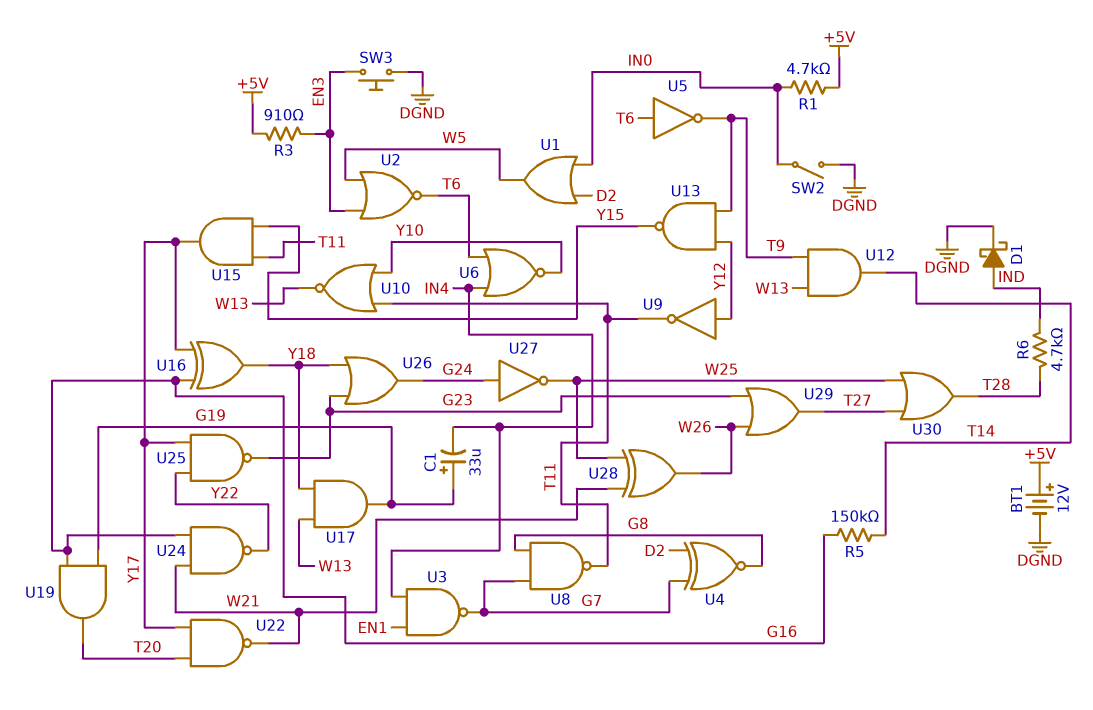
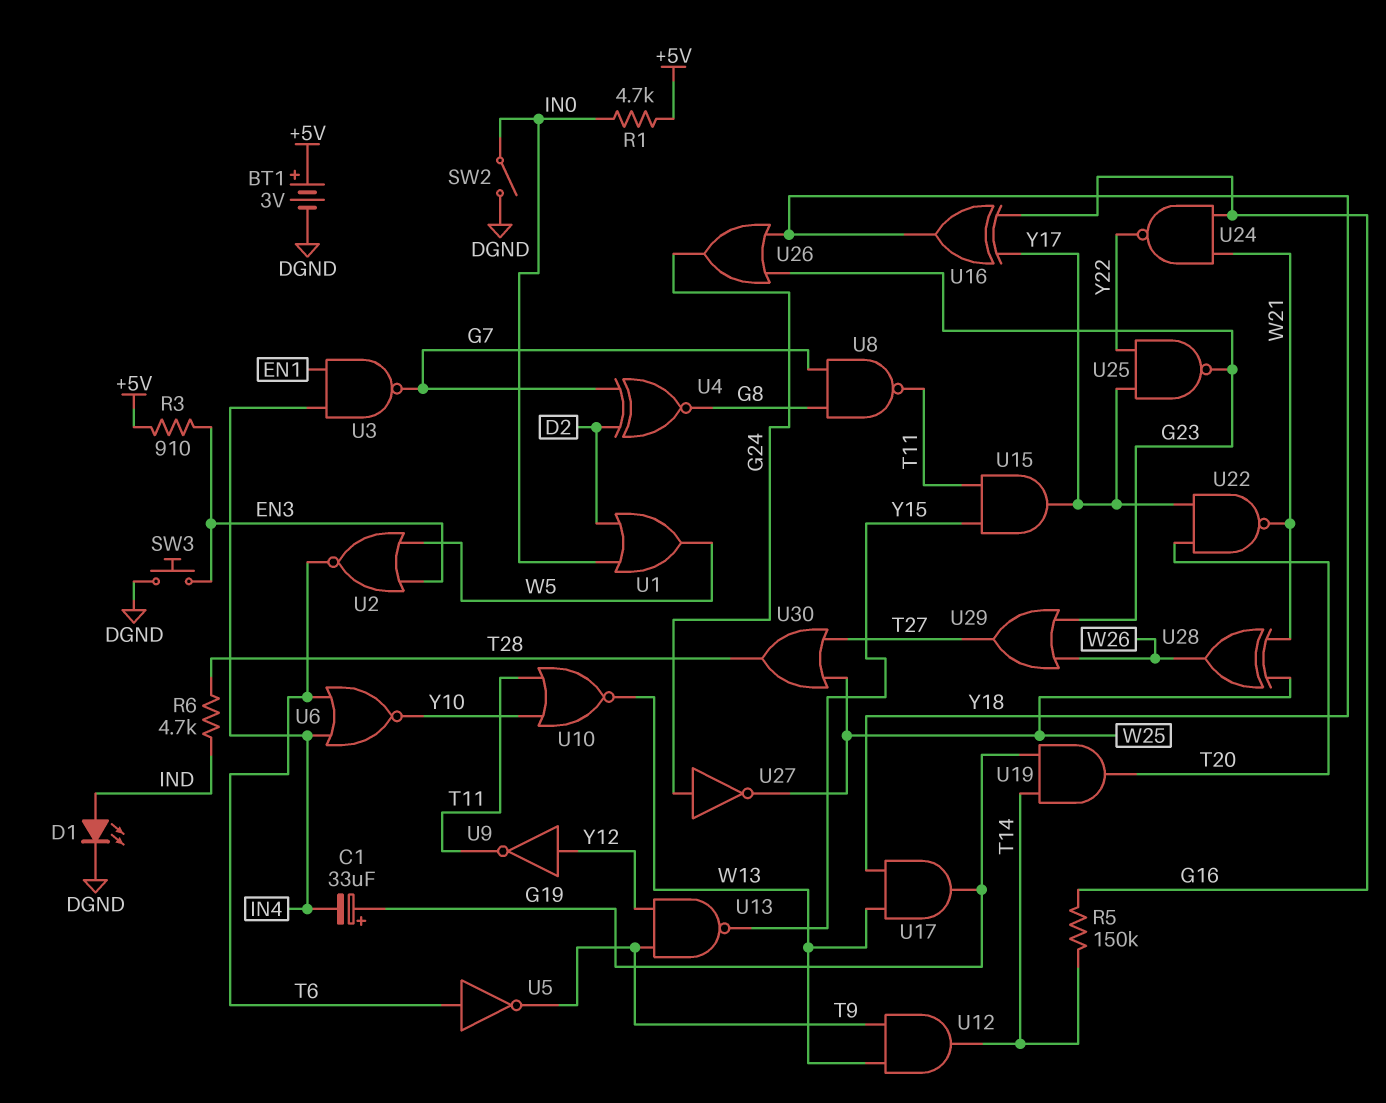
BT1: 12V (plus +5V, minus DGND) -> 3V (plus +5V, minus DGND)
D1: schottky (A IND, K DGND) -> LED (A IND, K DGND)
U19: AND (in G16, in G19, out T20) -> AND (in G19, in T14, out T20)

